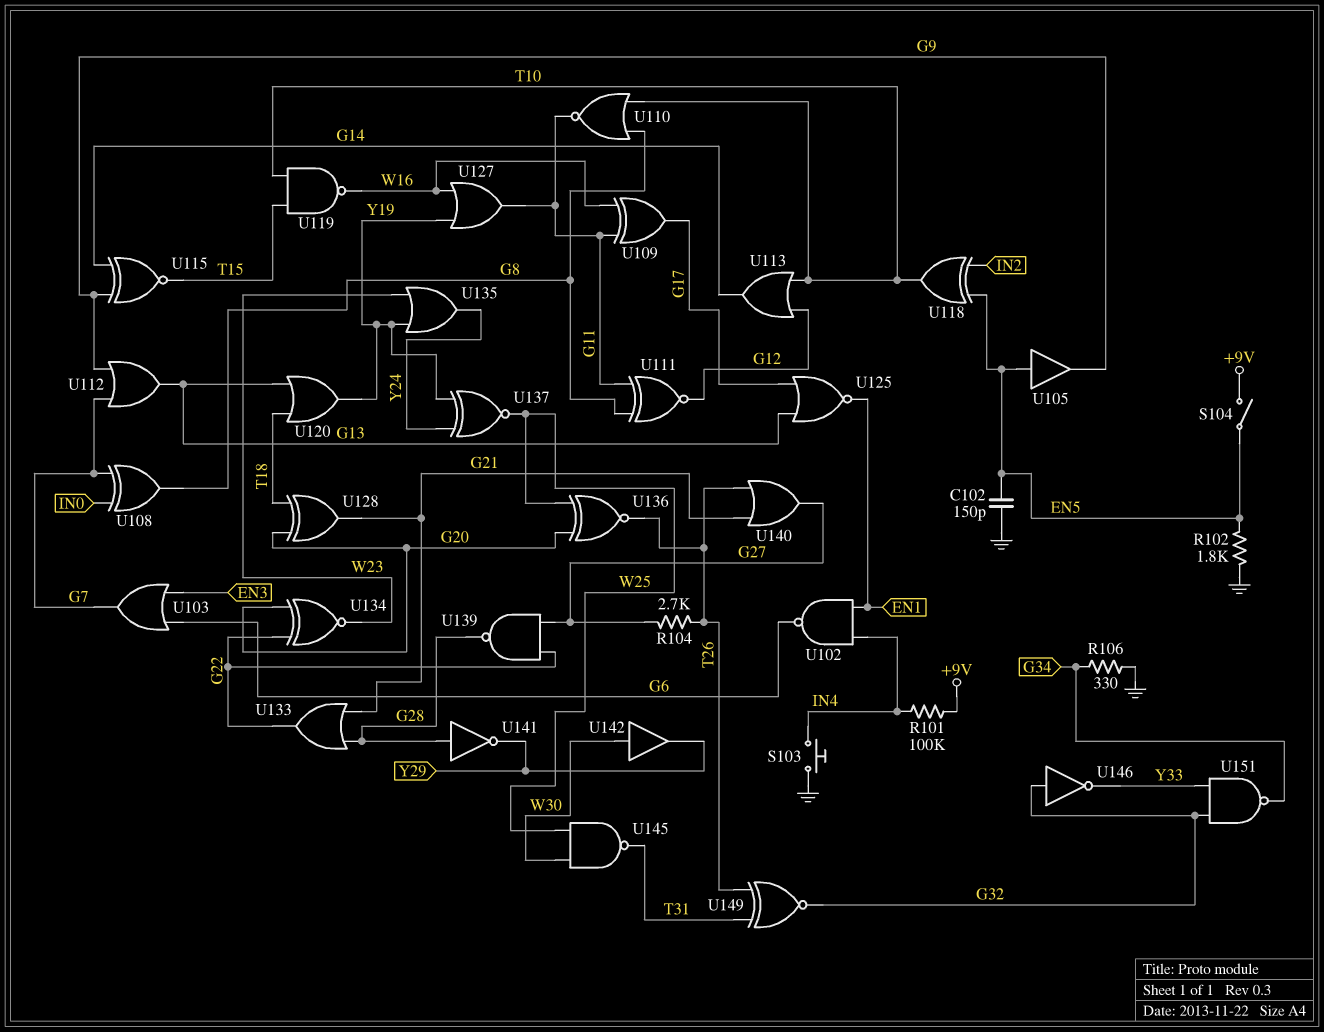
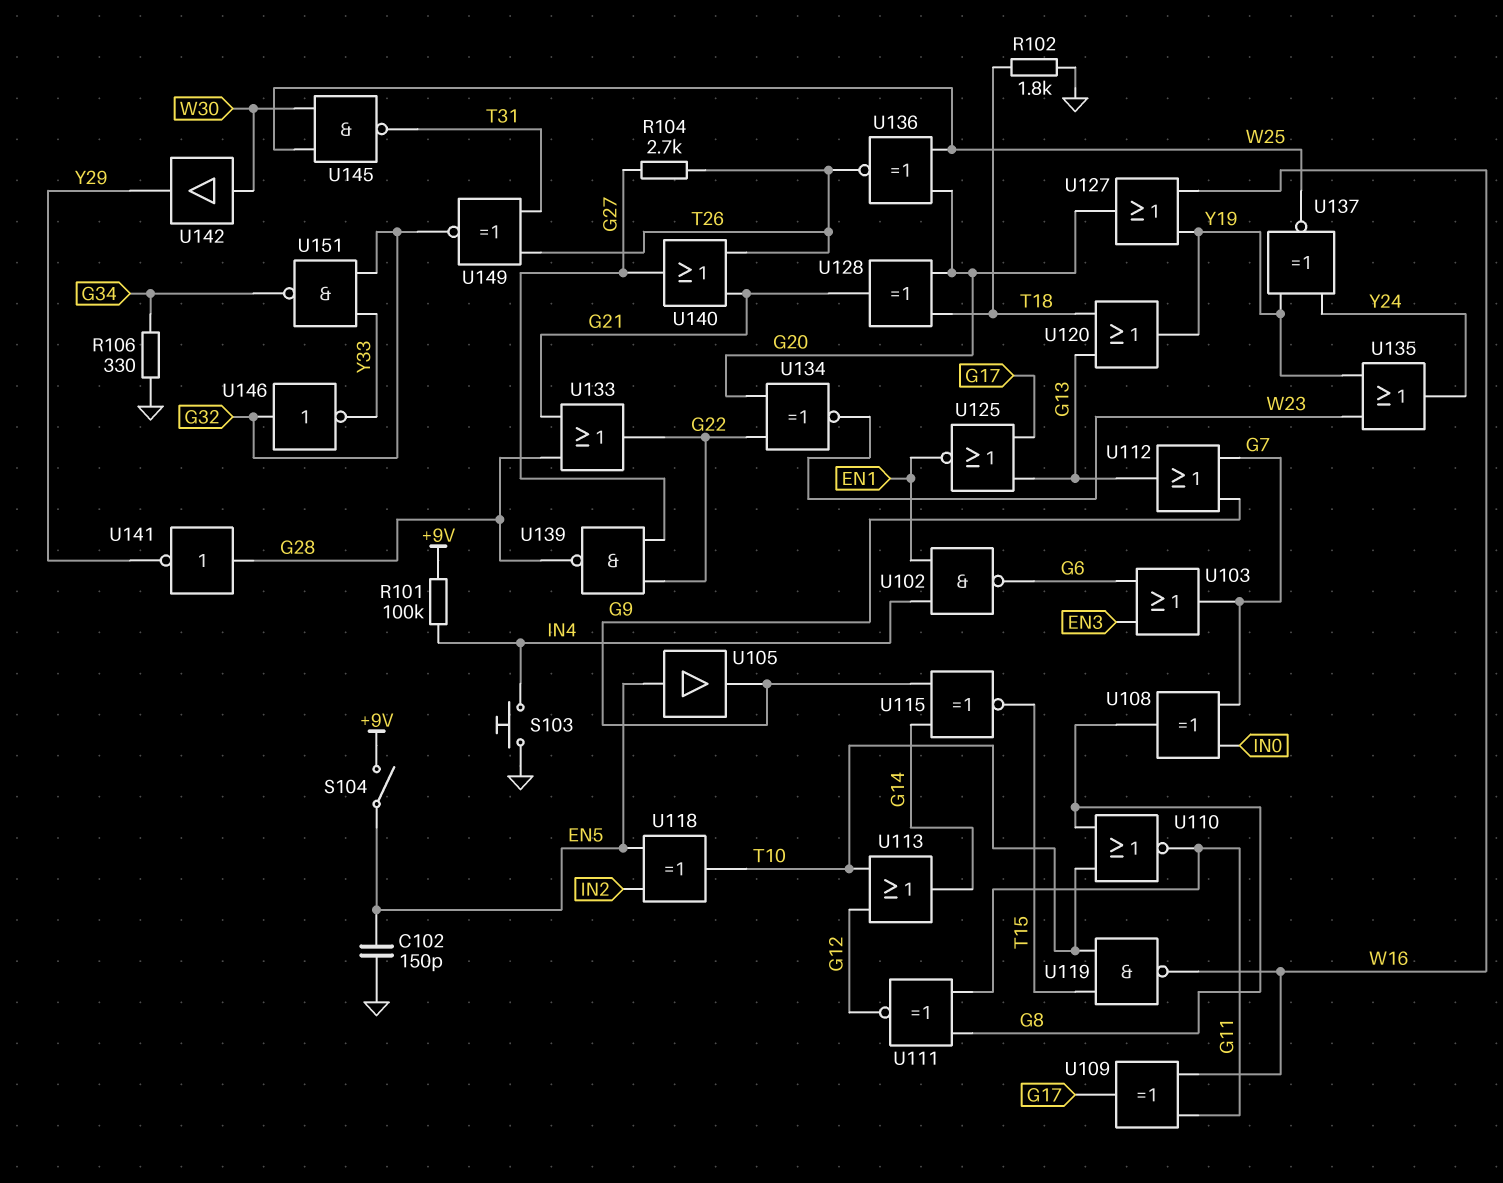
R102: 1.8k (EN5, GND) -> 1.8k (GND, T18)
U127: OR (in W16, in Y19, out G11) -> OR (in W16, in Y19, out G20)

